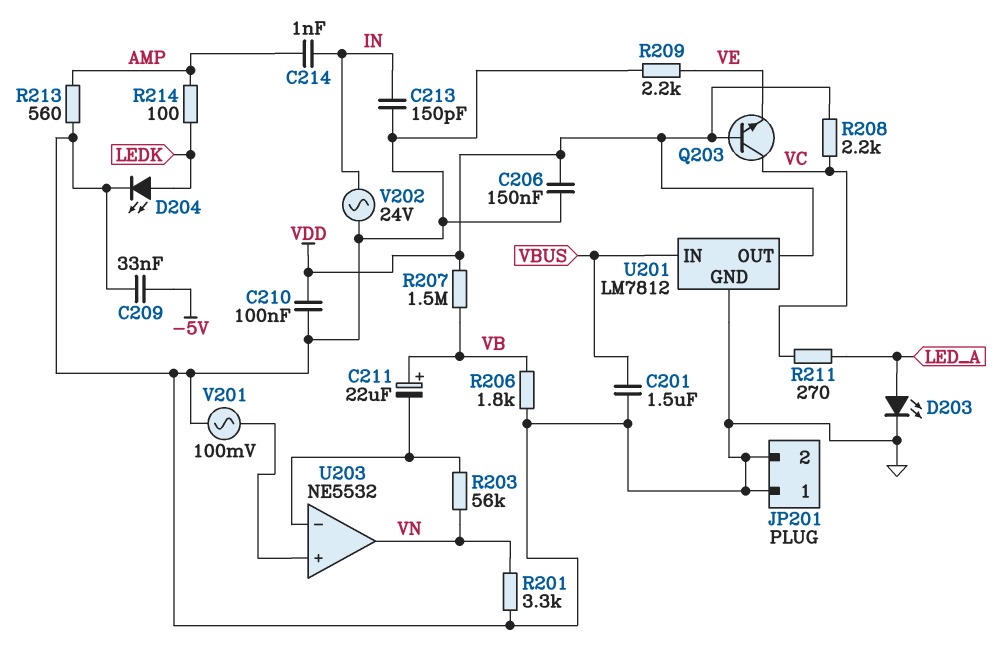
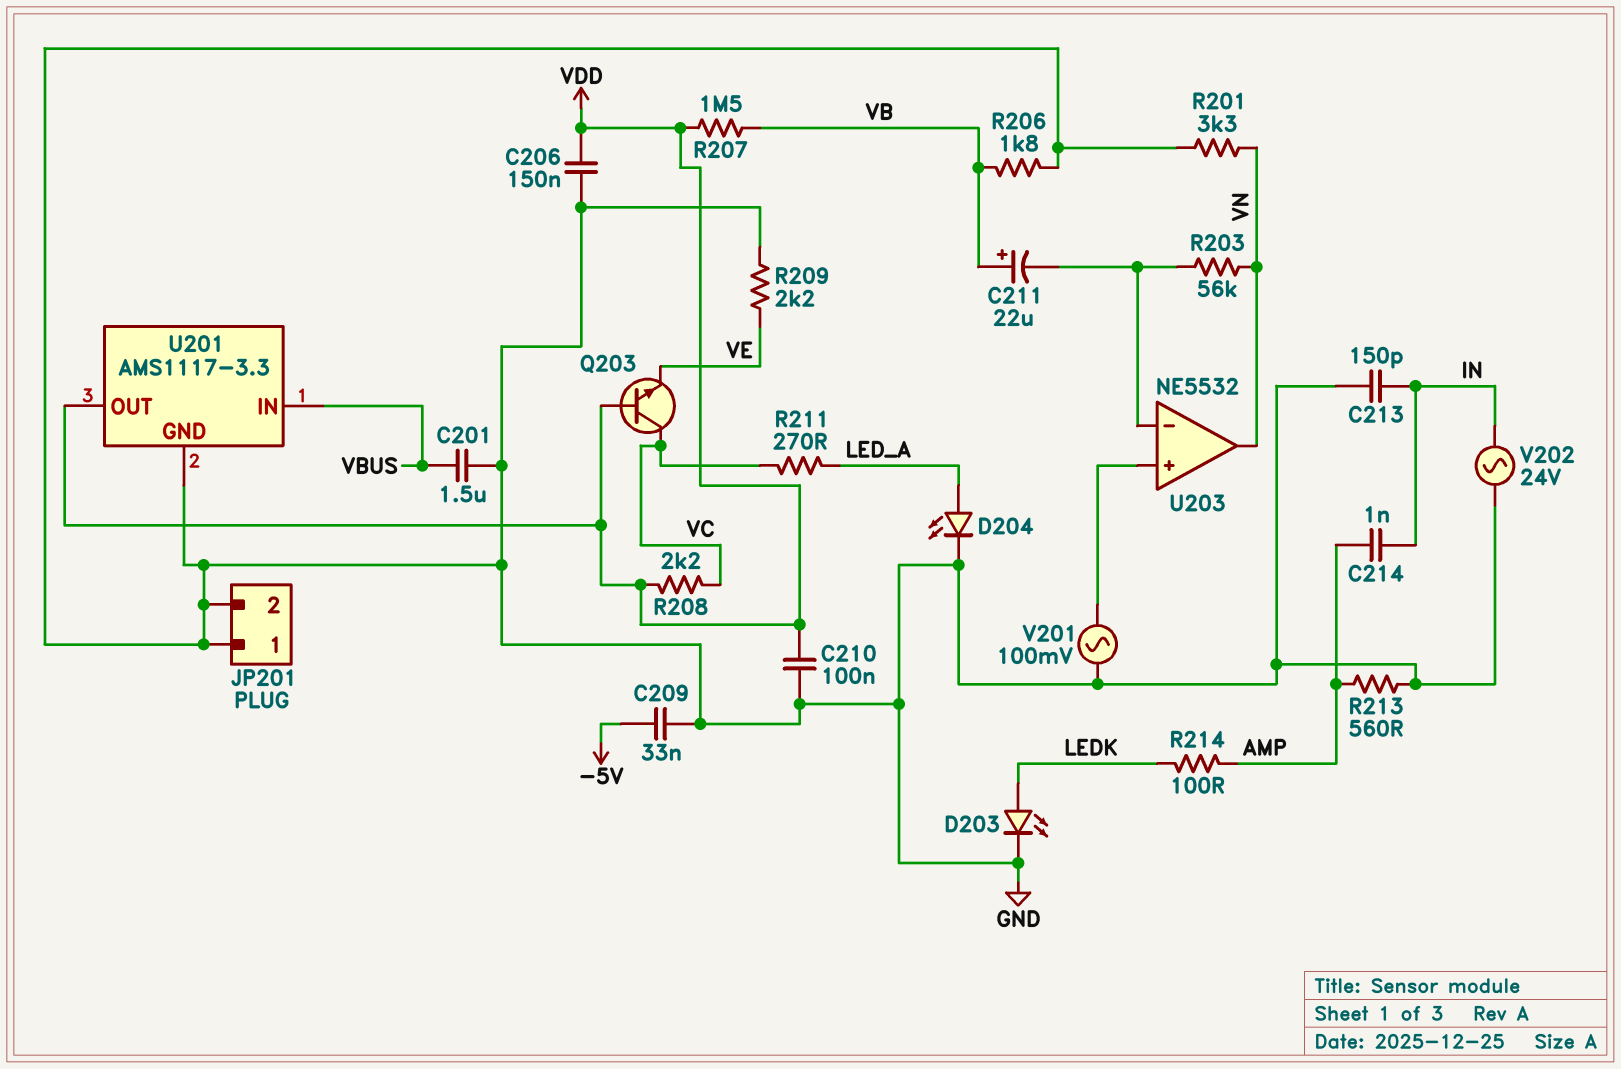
D203: LED (A LED_A, K GND) -> LED (A LEDK, K GND)
D204: LED (A LEDK, K GND) -> LED (A LED_A, K GND)
U201: LM7812 -> AMS1117-3.3

